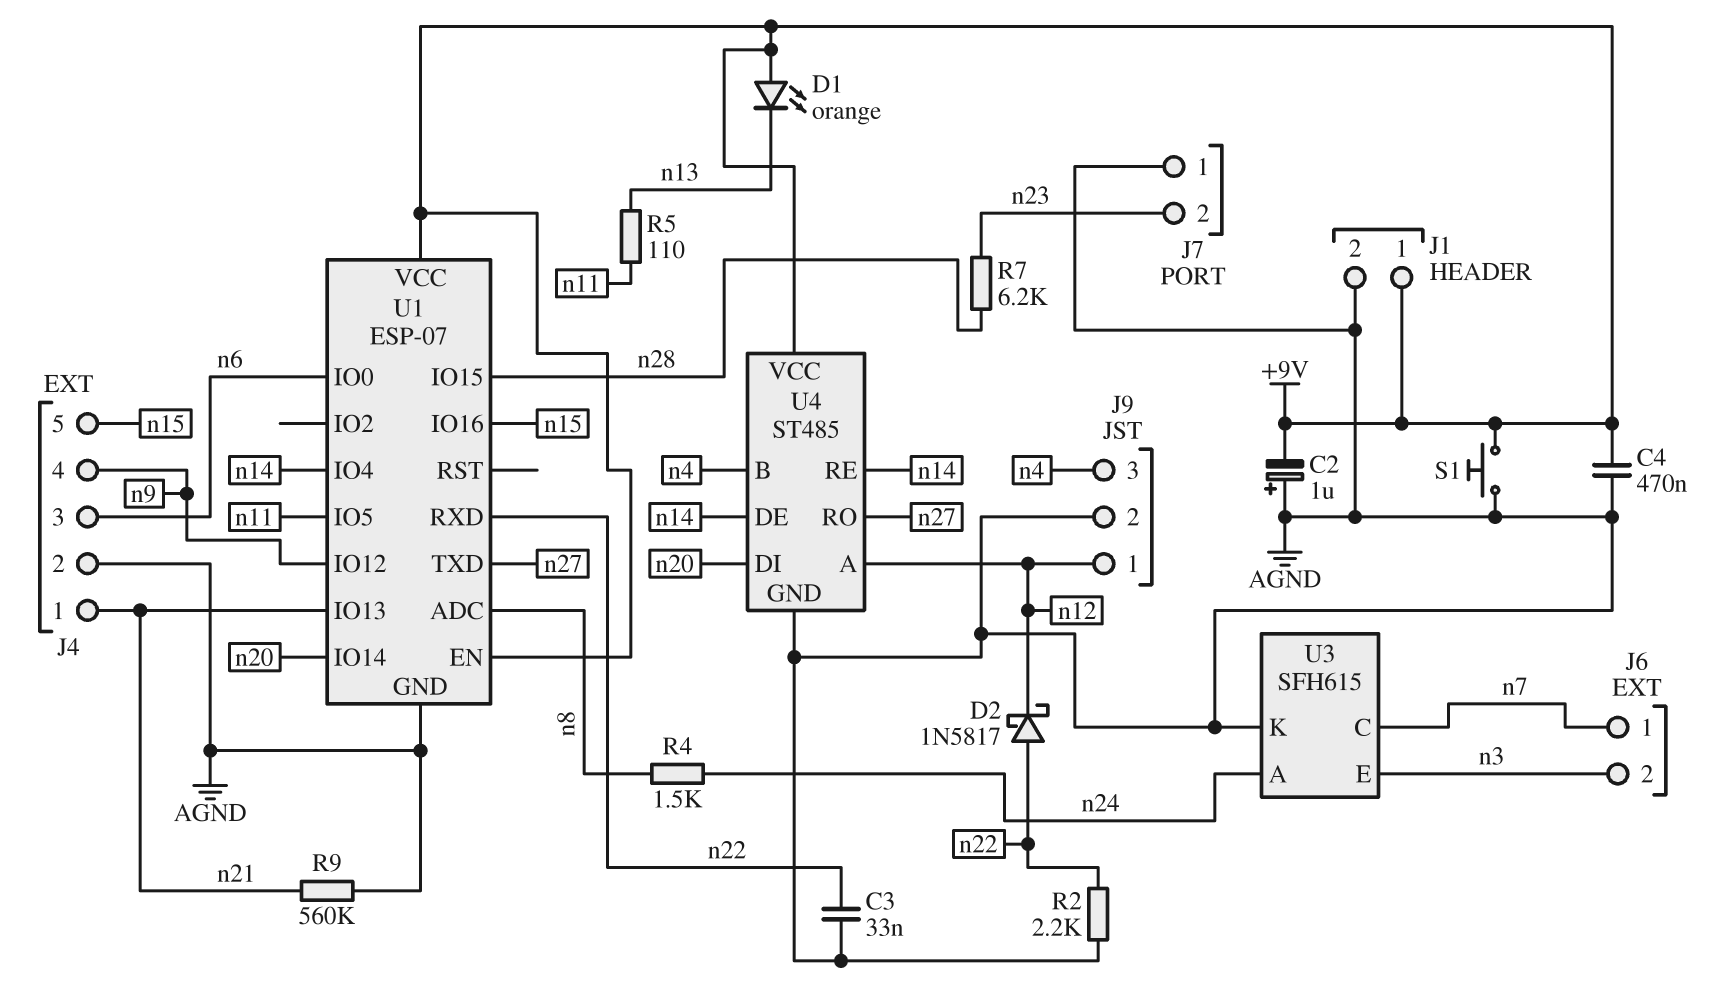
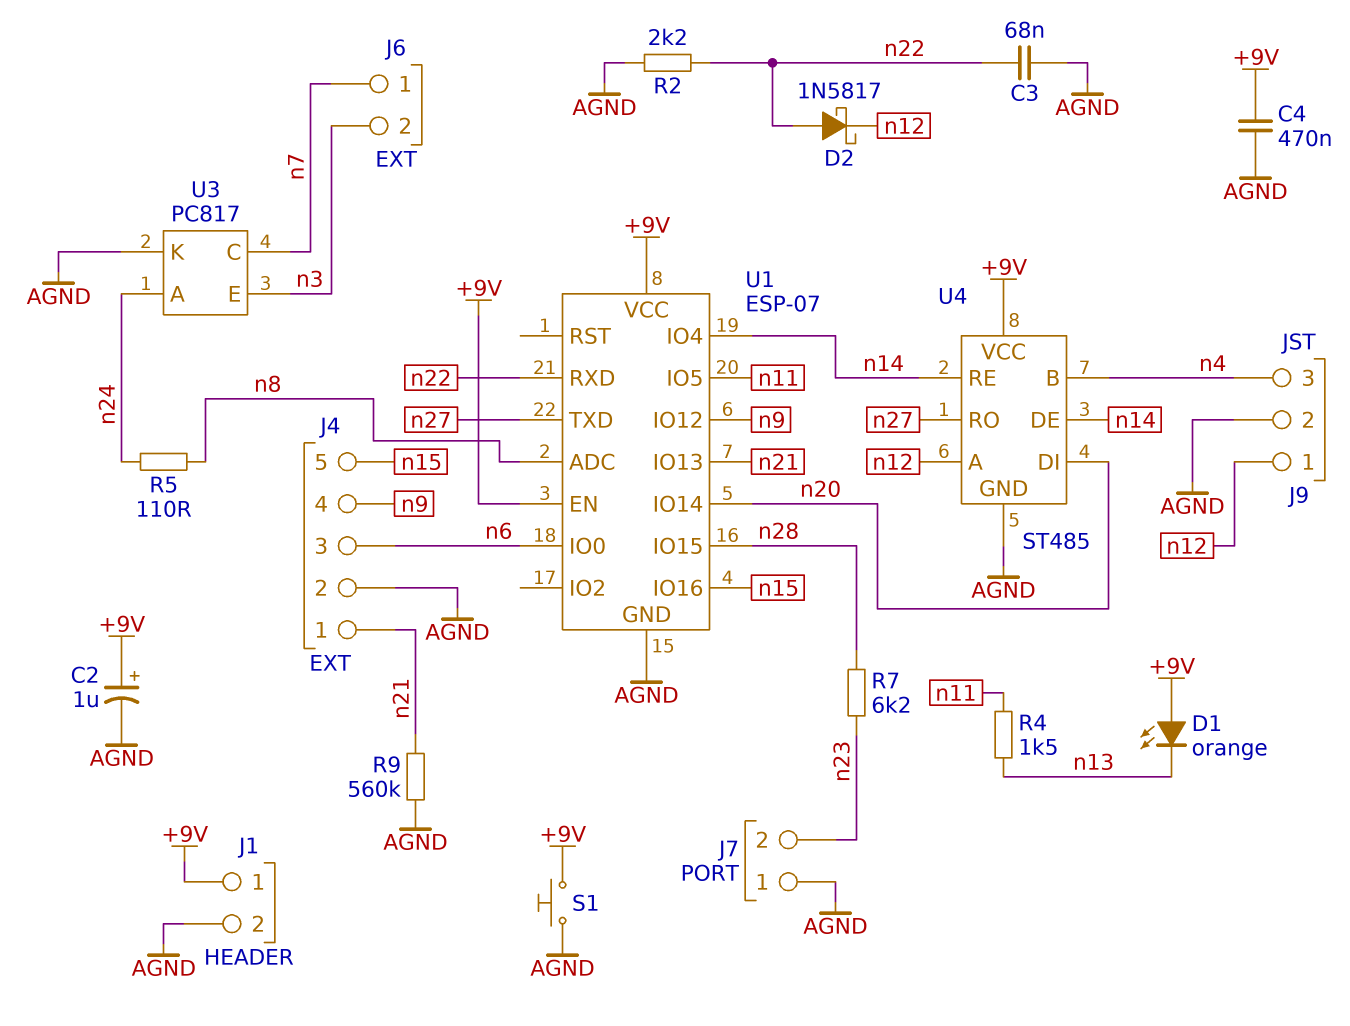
C2: 1uF (plus AGND, minus +9V) -> 1uF (plus +9V, minus AGND)
C3: 33nF (AGND, n22) -> 68nF (AGND, n22)
R4: 1.5k (n8, n24) -> 1.5k (n11, n13)
R5: 110 (n11, n13) -> 110 (n8, n24)
U3: SFH615 -> PC817

